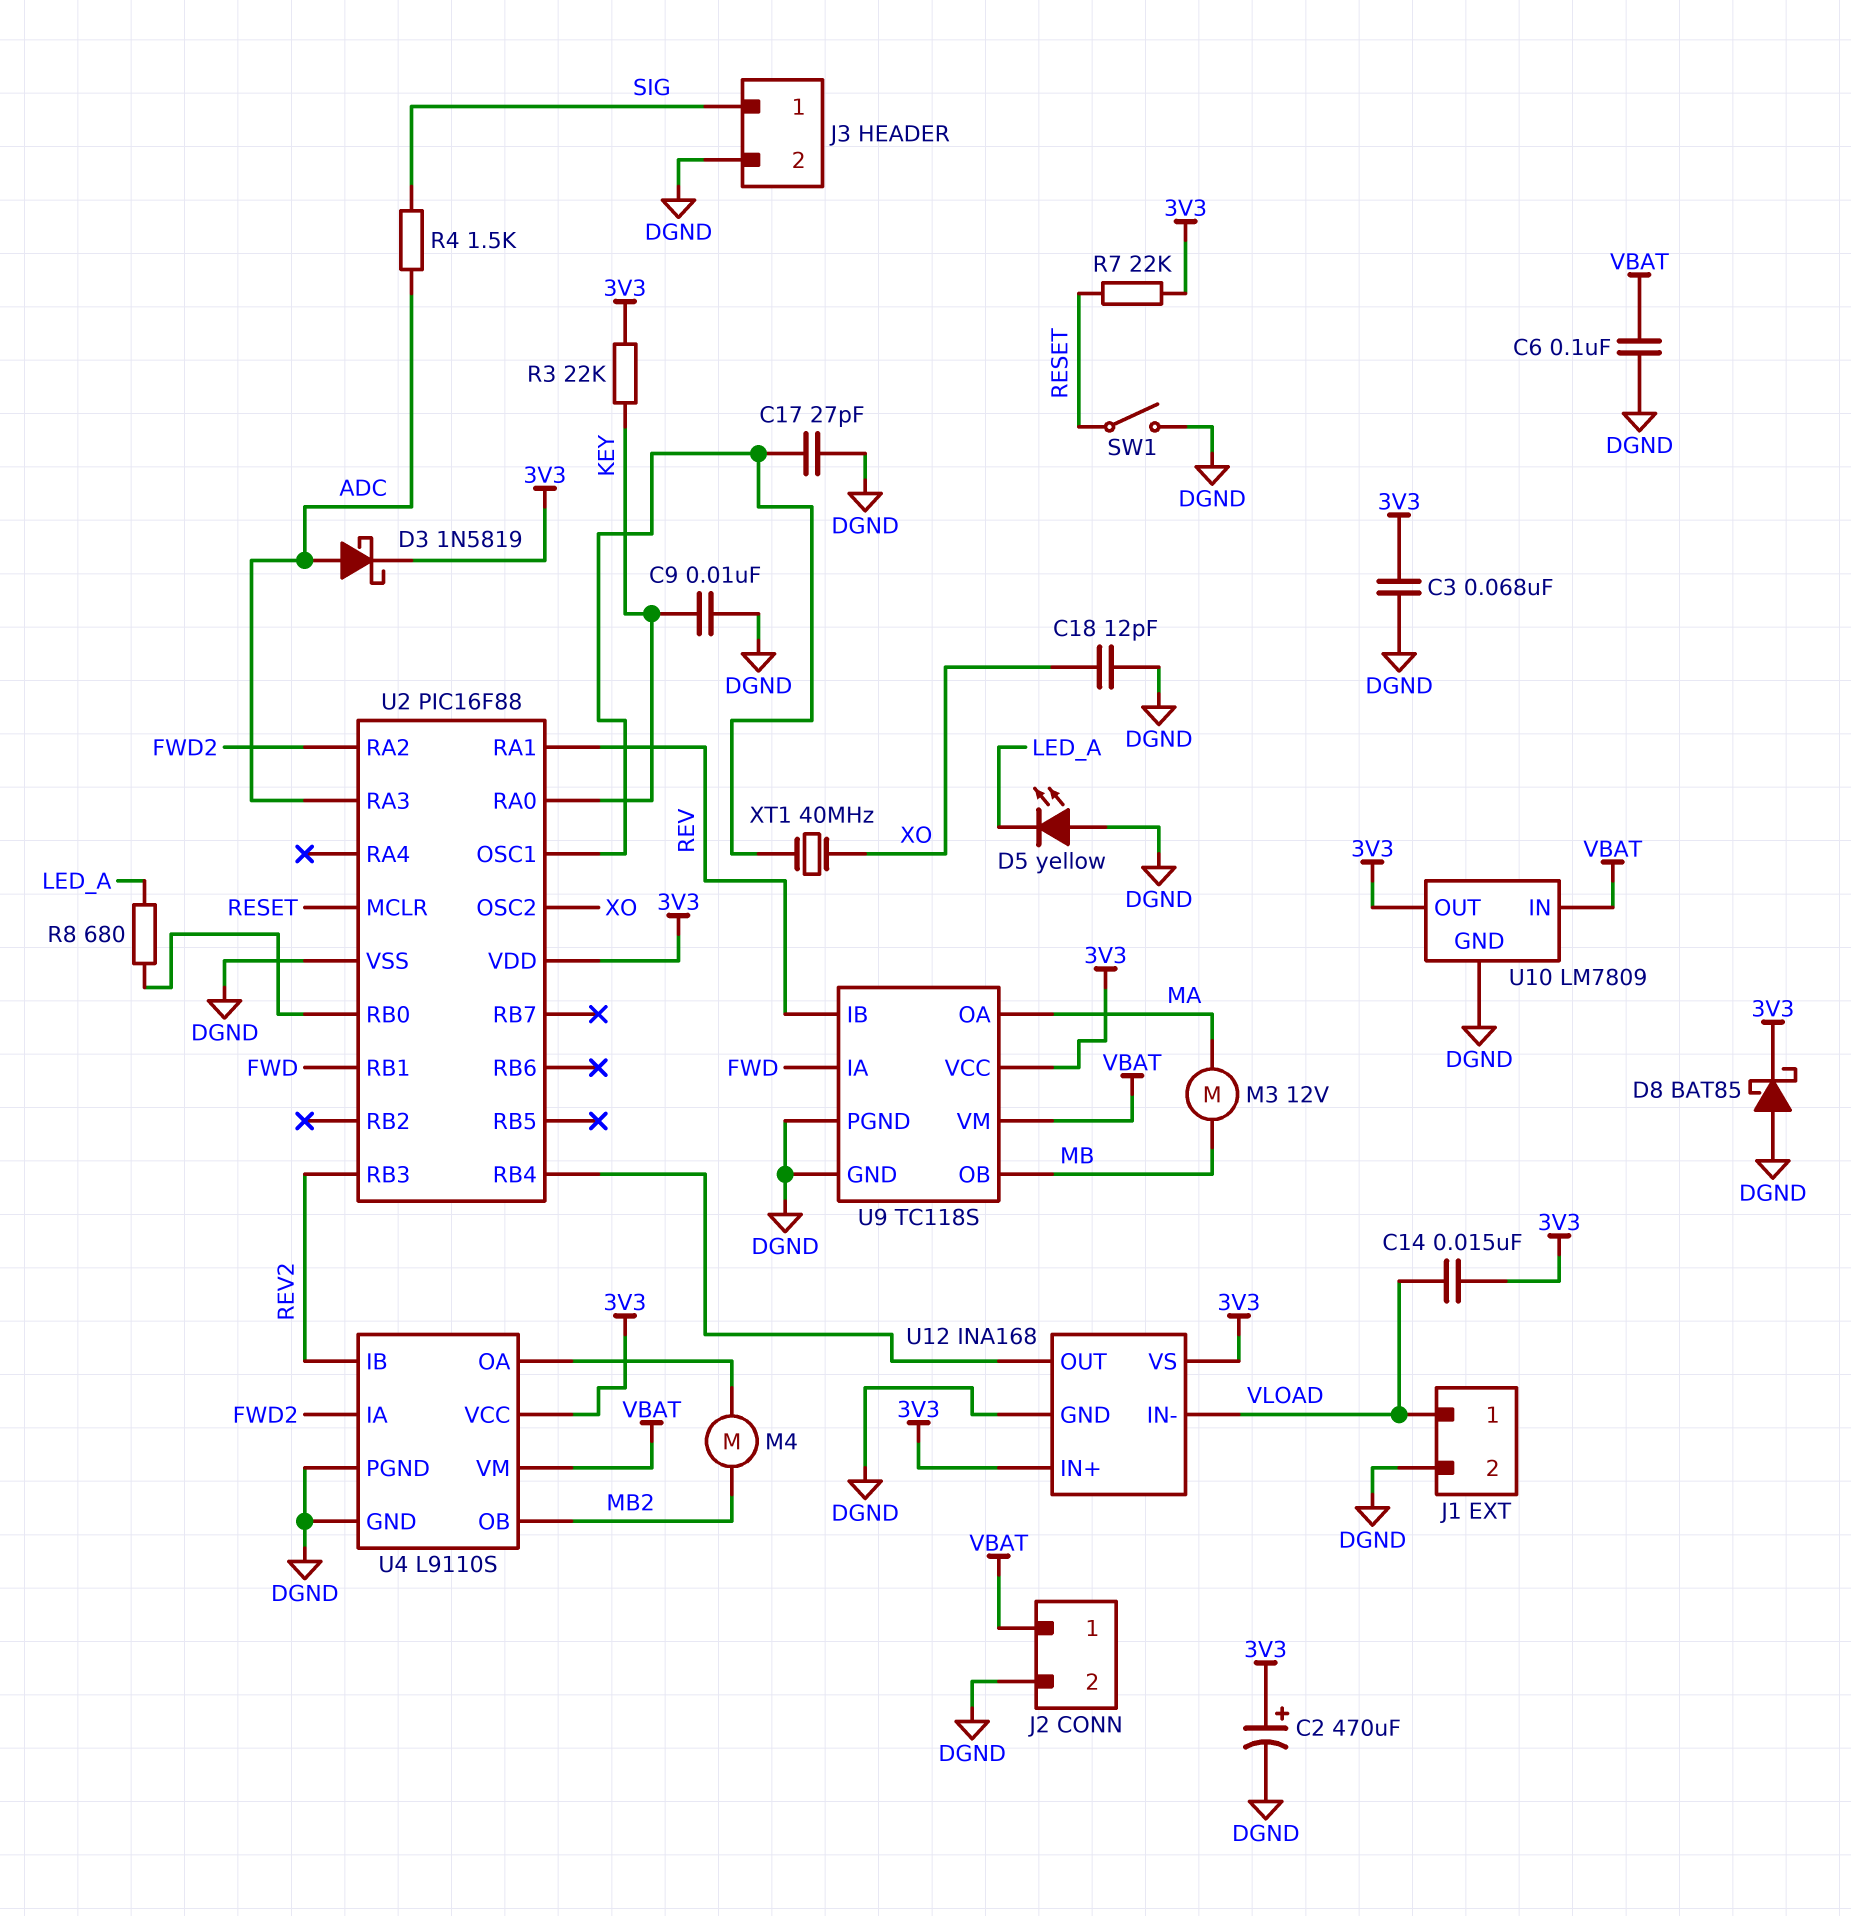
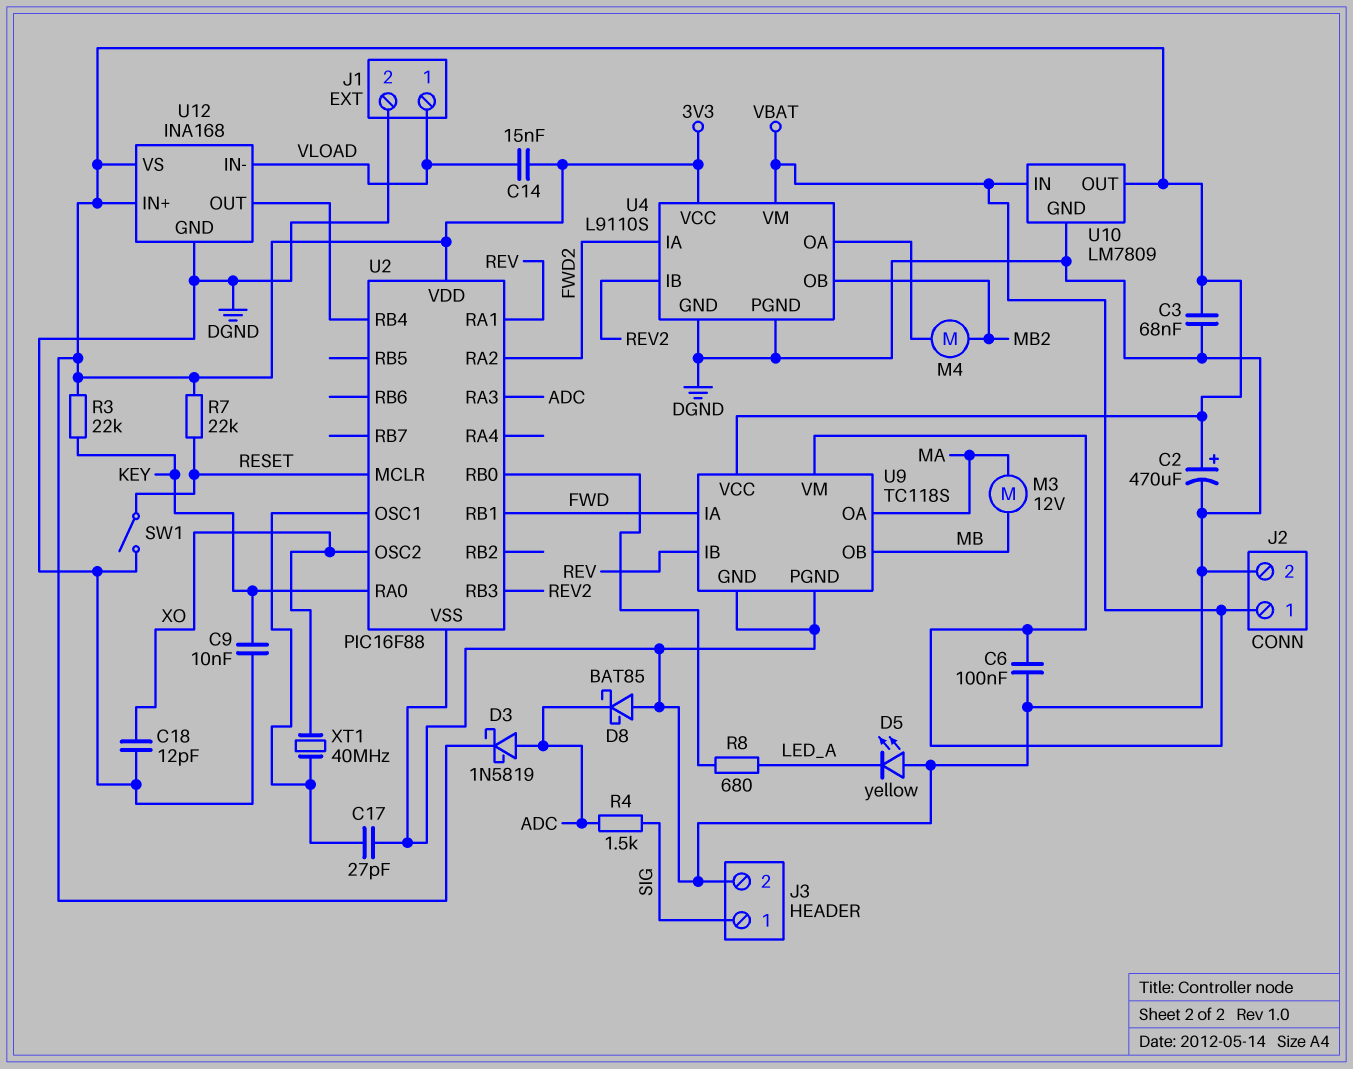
D8: schottky BAT85 (A DGND, K 3V3) -> schottky BAT85 (A DGND, K ADC)

